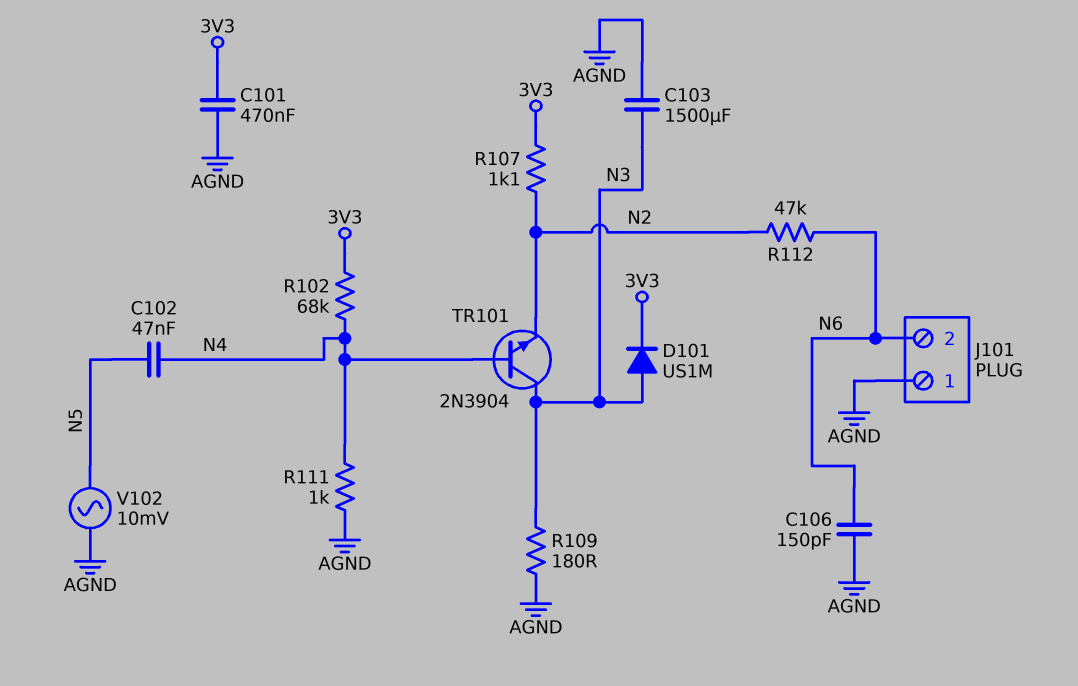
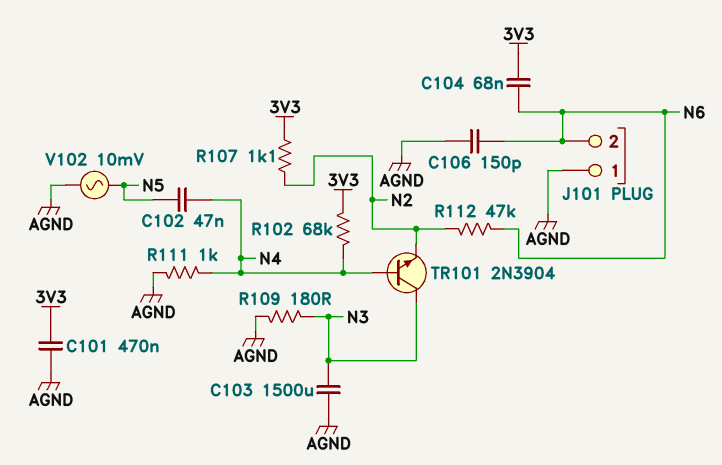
C104: none -> 68nF (3V3, N6)
D101: diode US1M (A N3, K 3V3) -> none

